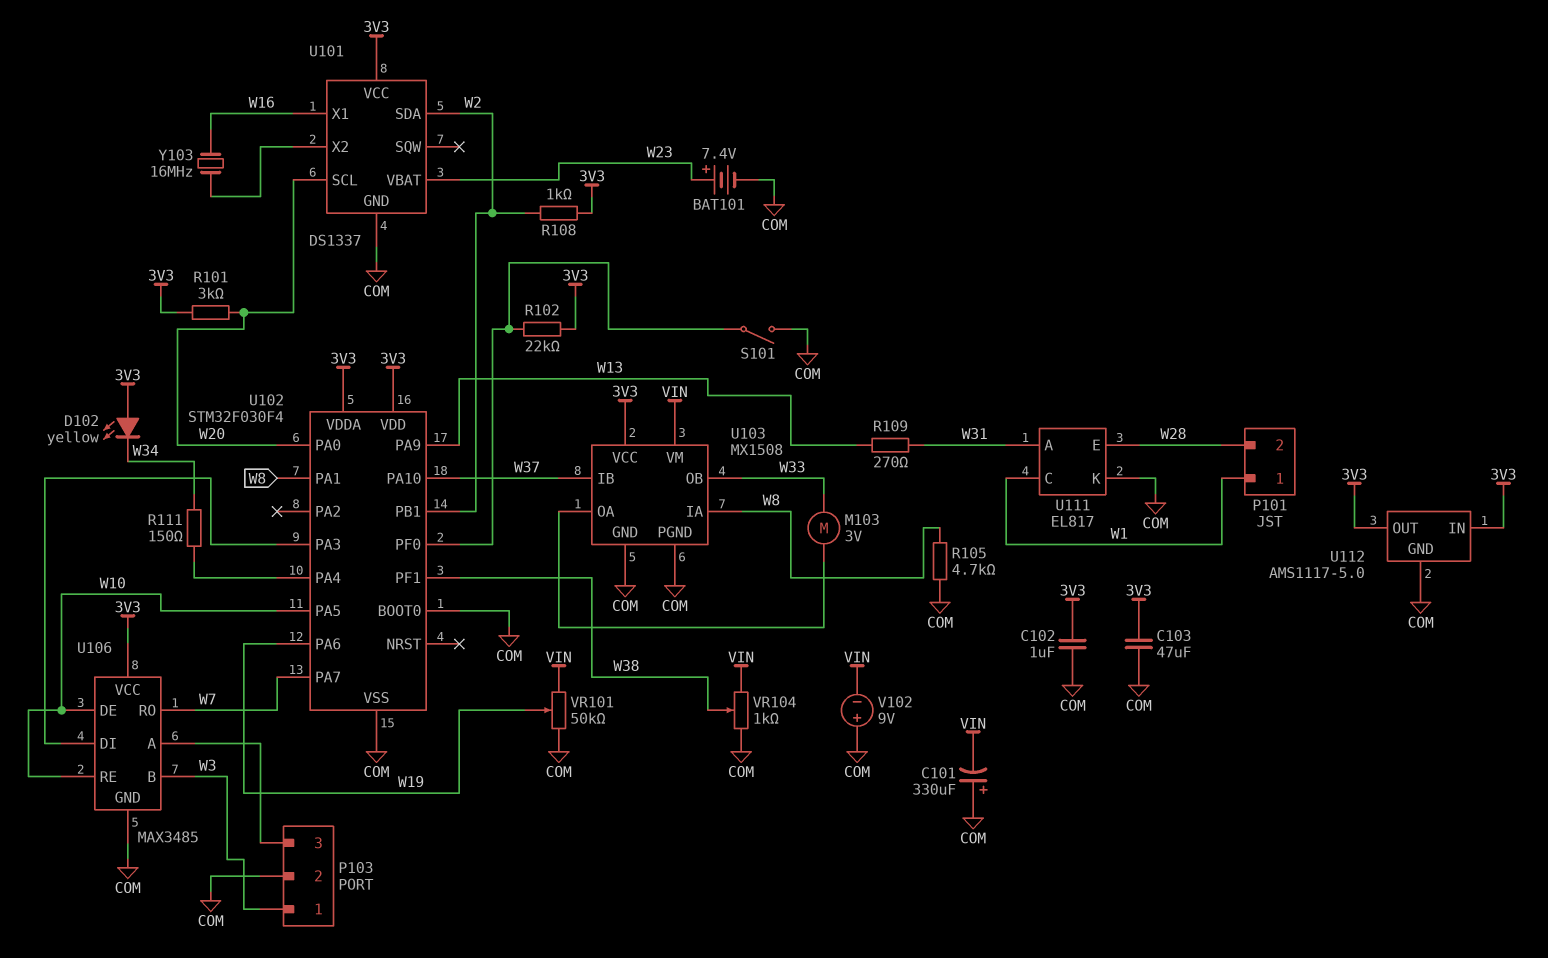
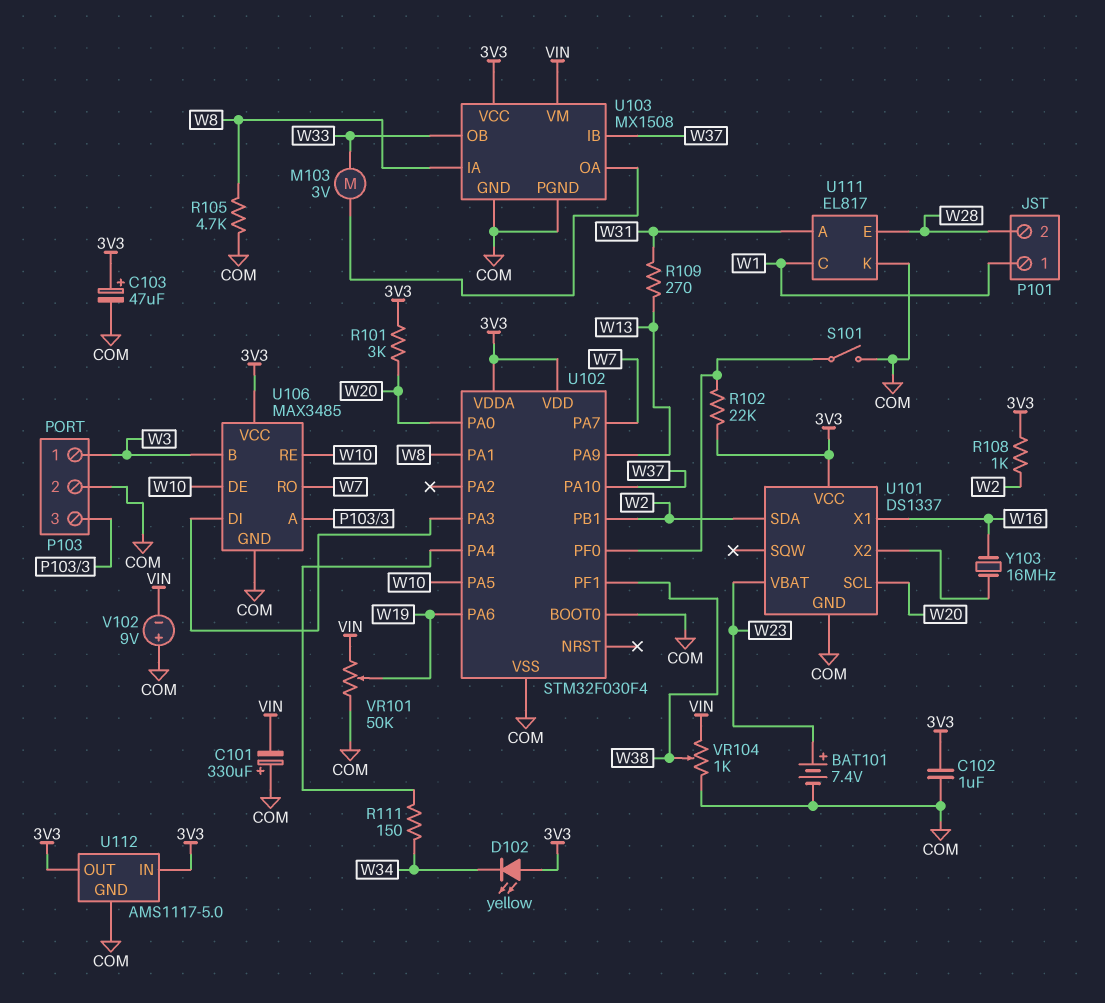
C103: 47uF (3V3, COM) -> 47uF (plus 3V3, minus COM)

